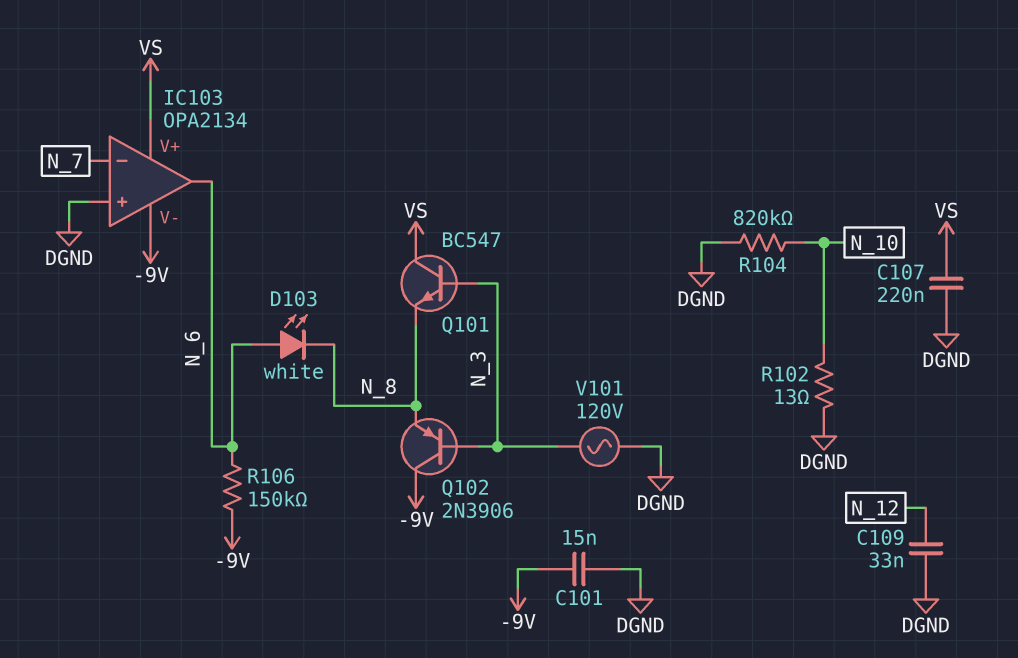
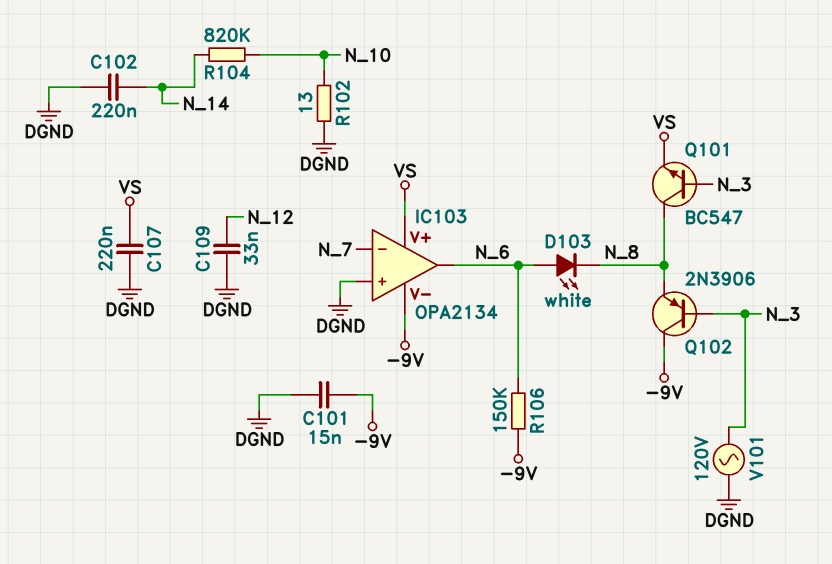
C102: none -> 220nF (DGND, N_14)
Q101: NPN BC547 (B N_3, C VS, E N_8) -> NPN BC547 (B N_3, C N_8, E VS)
R104: 820k (DGND, N_10) -> 820k (N_10, N_14)

